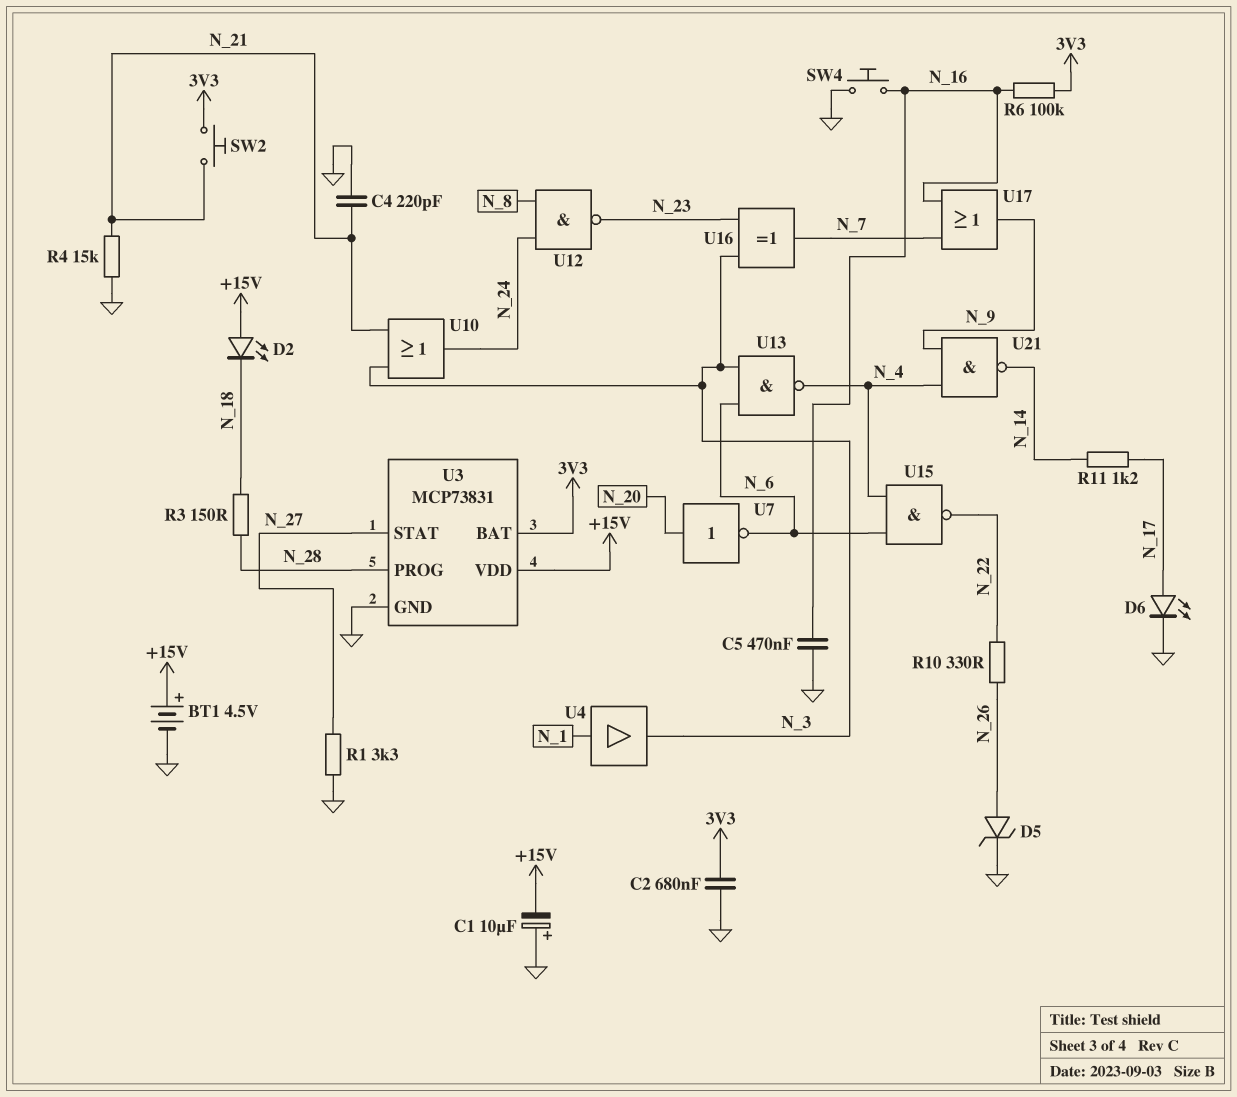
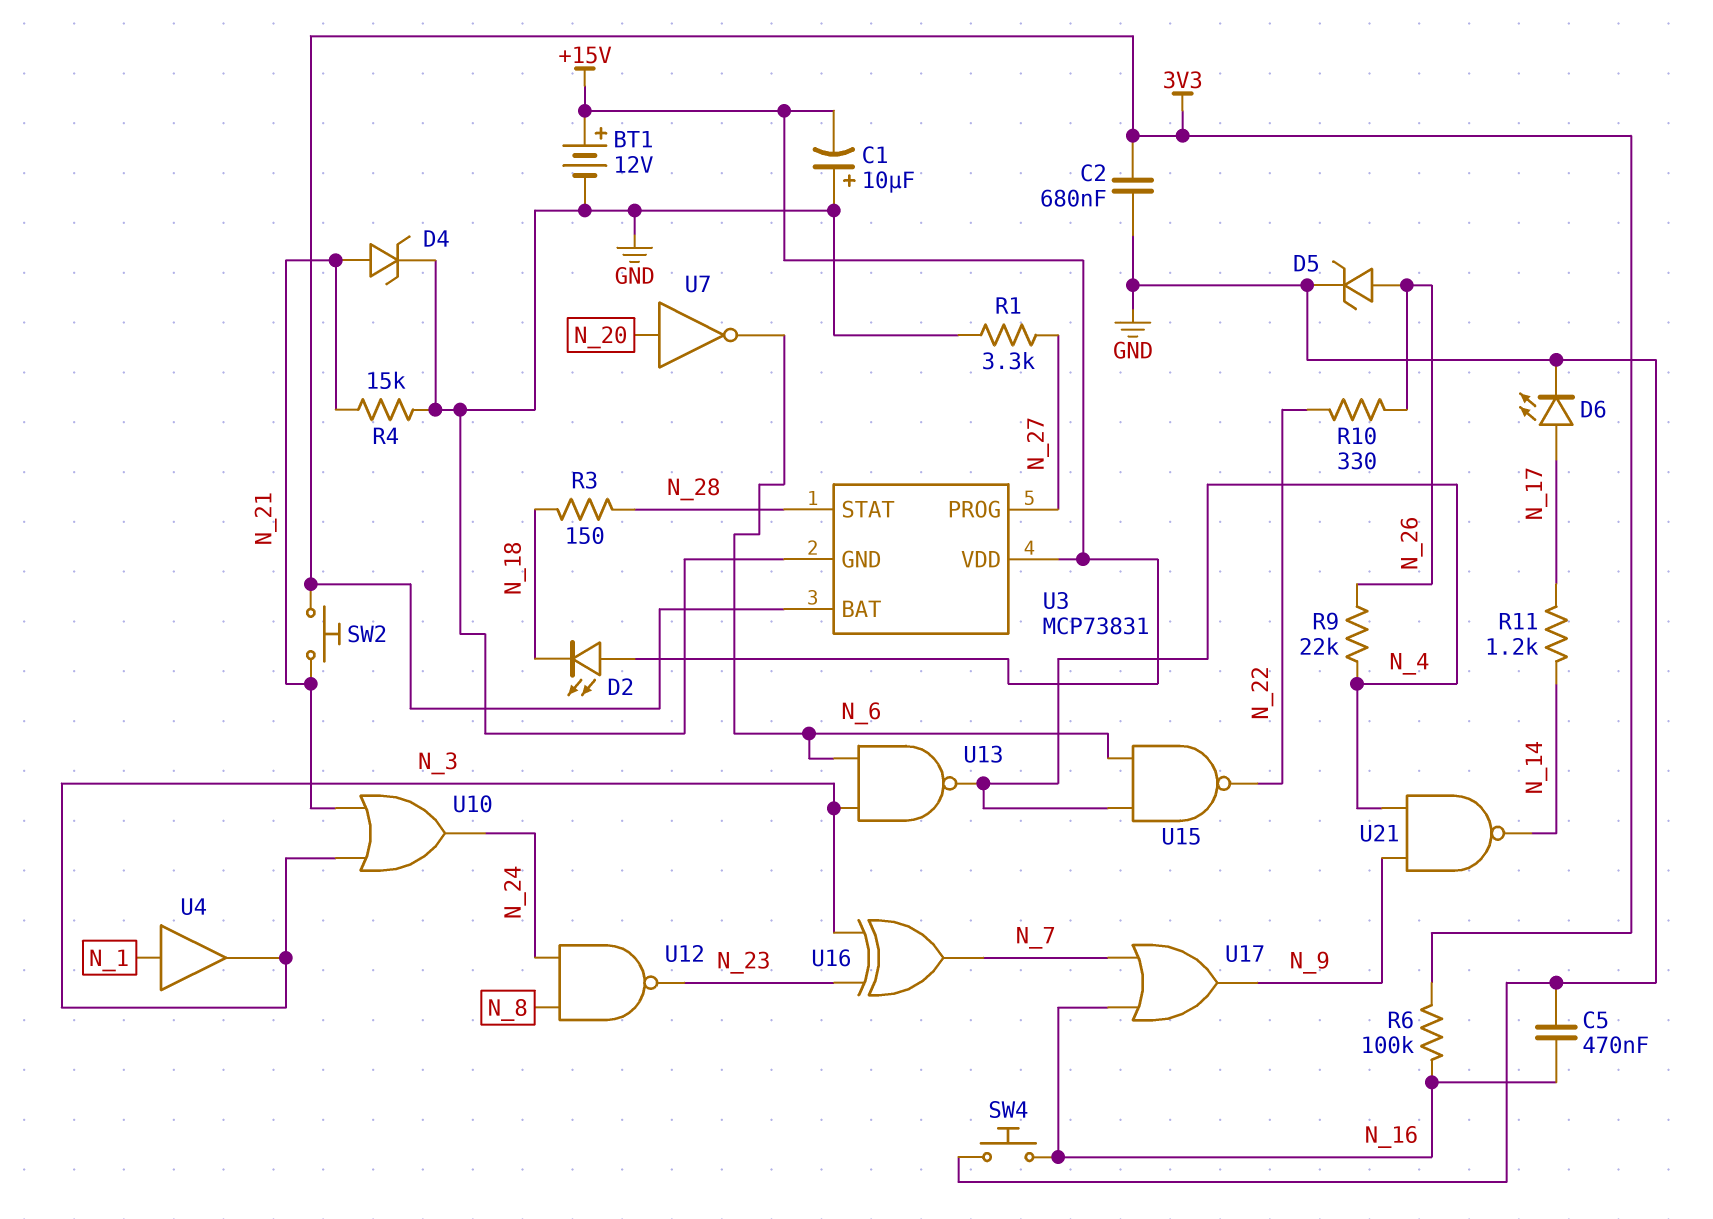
BT1: 4.5V (plus +15V, minus GND) -> 12V (plus +15V, minus GND)
C4: 220pF (GND, N_21) -> none
D4: none -> zener (A N_21, K GND)
R9: none -> 22k (N_4, N_26)
U3 pin PROG: N_28 -> N_27
U3 pin STAT: N_27 -> N_28

